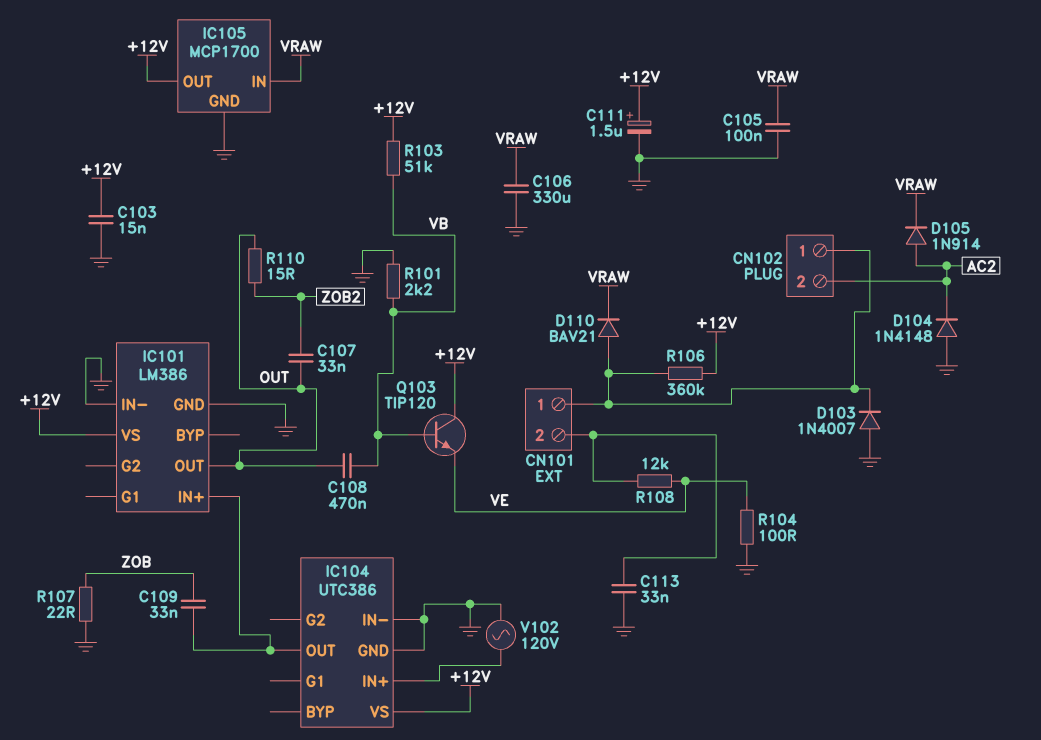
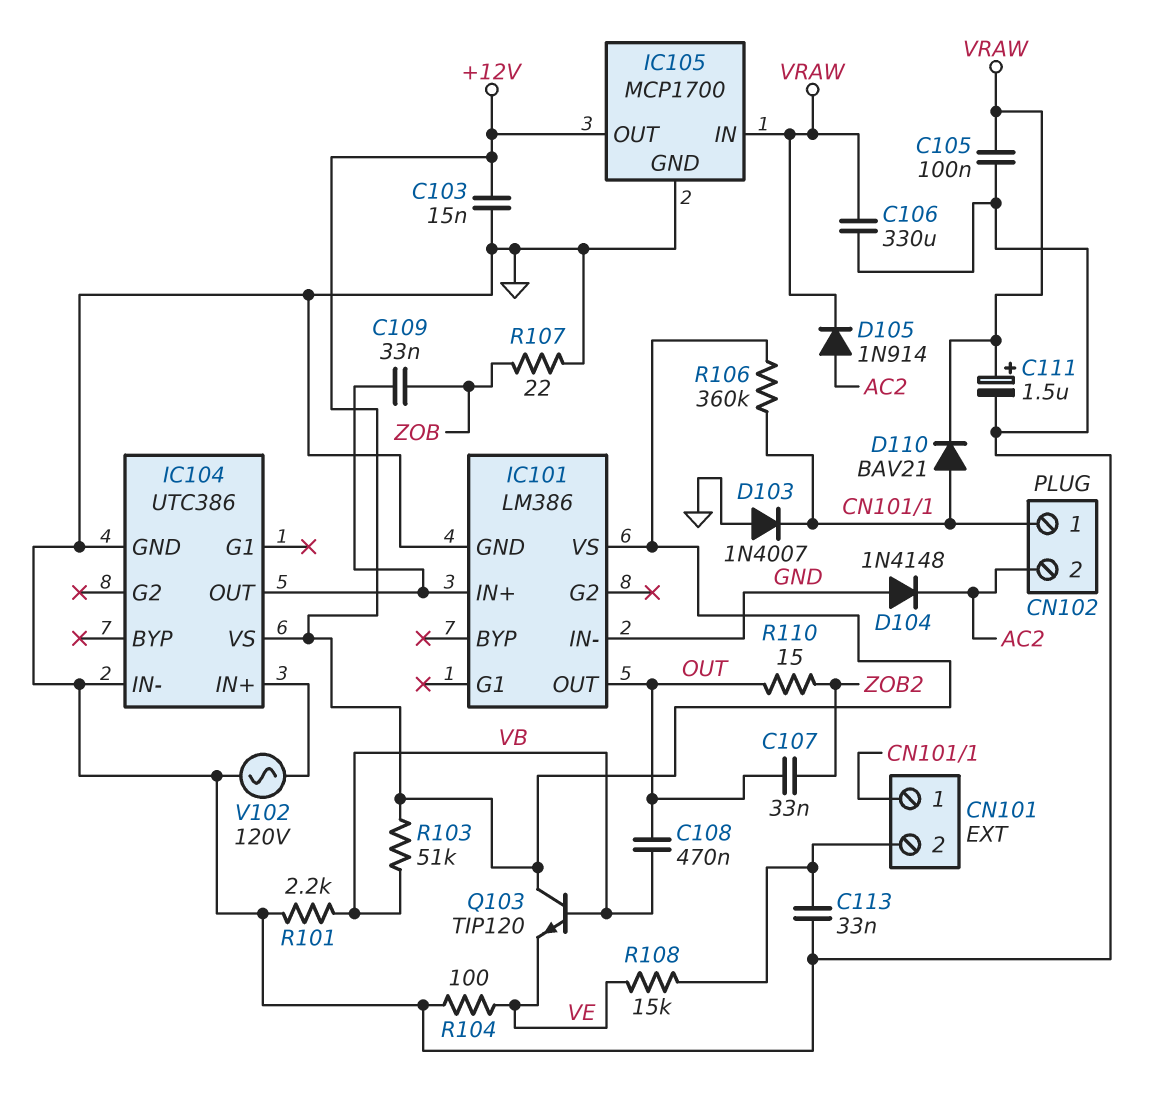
C111: 1.5uF (plus +12V, minus GND) -> 1.5uF (plus VRAW, minus GND)
R108: 12k (CN101/2, VE) -> 15k (CN101/2, VE)

